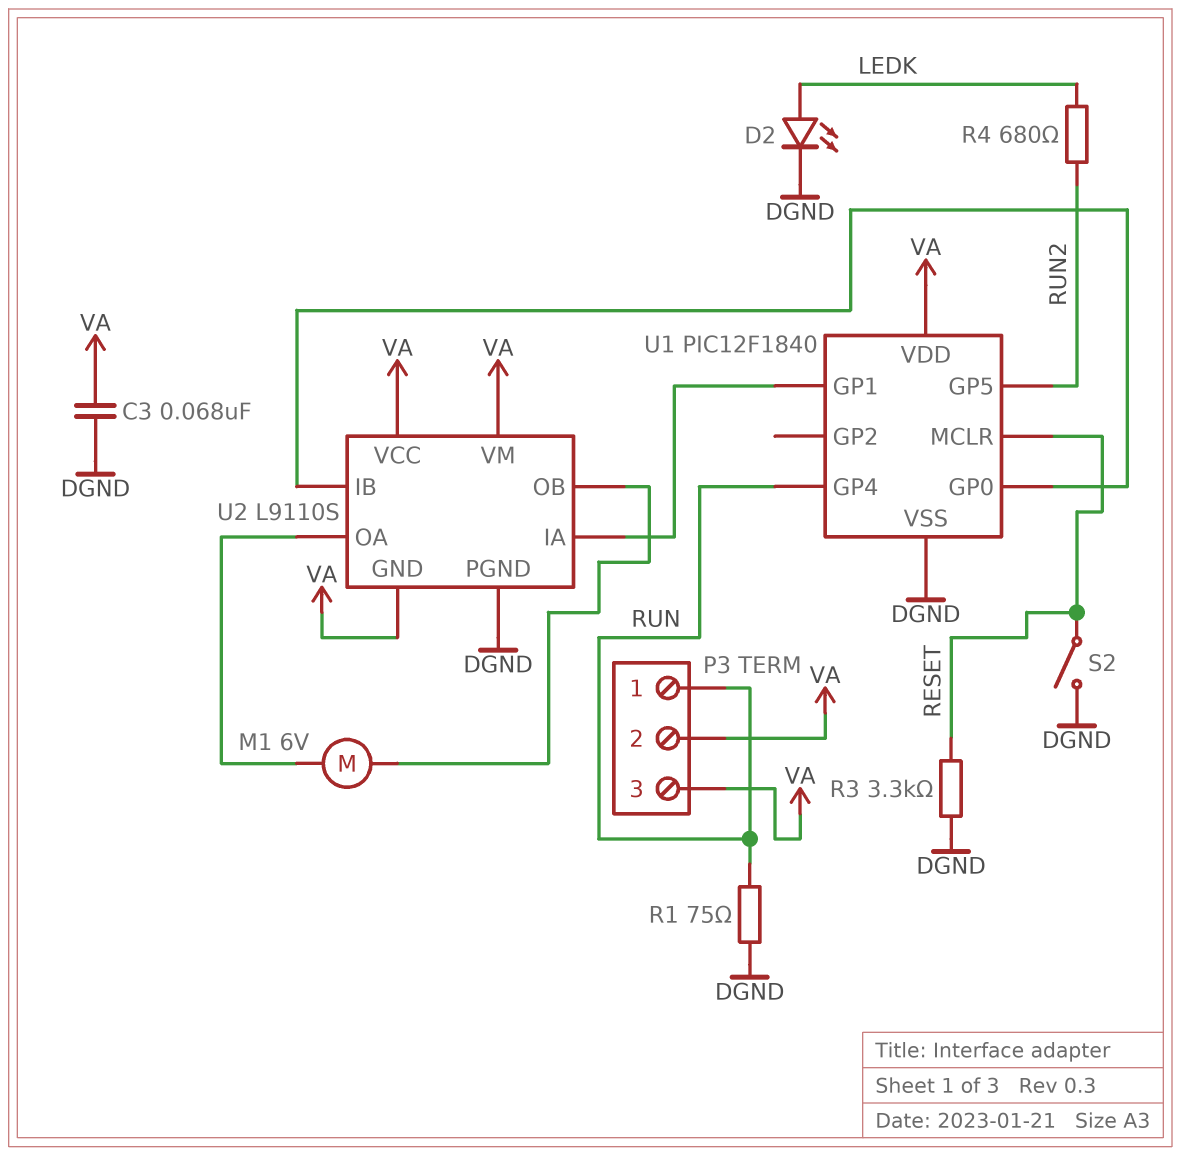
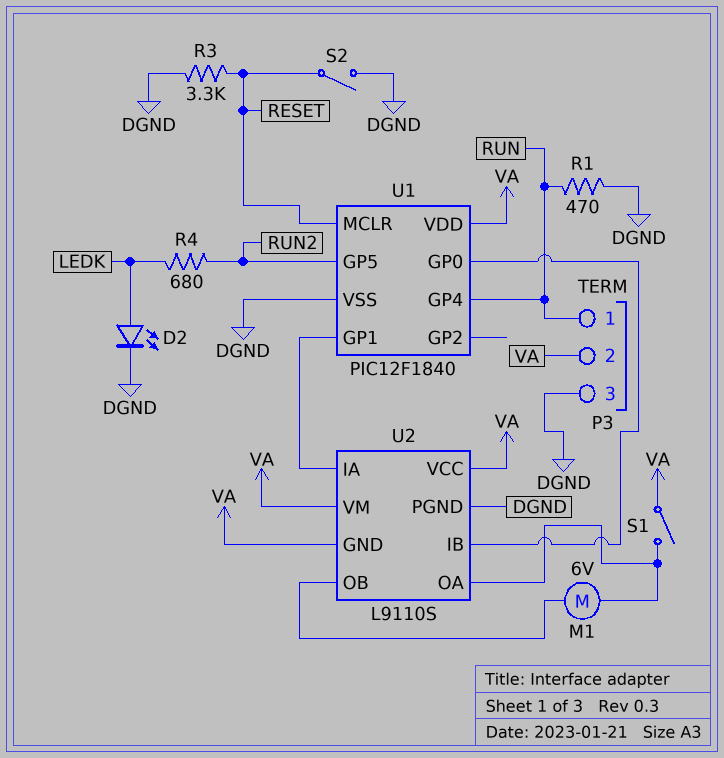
C3: 68nF (DGND, VA) -> none
P3 pin 3: VA -> DGND
R1: 75 (DGND, RUN) -> 470 (DGND, RUN)
S1: none -> switch (U2/OA, VA)

